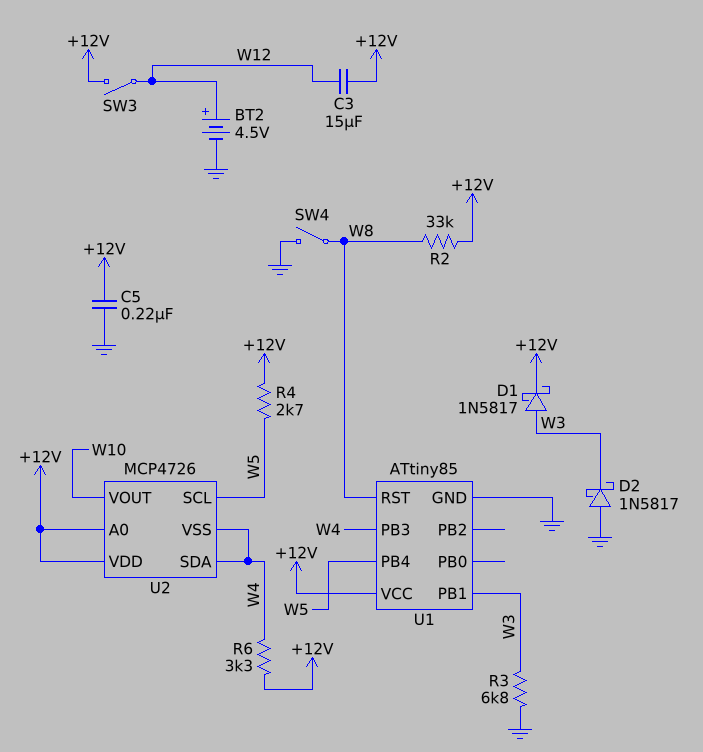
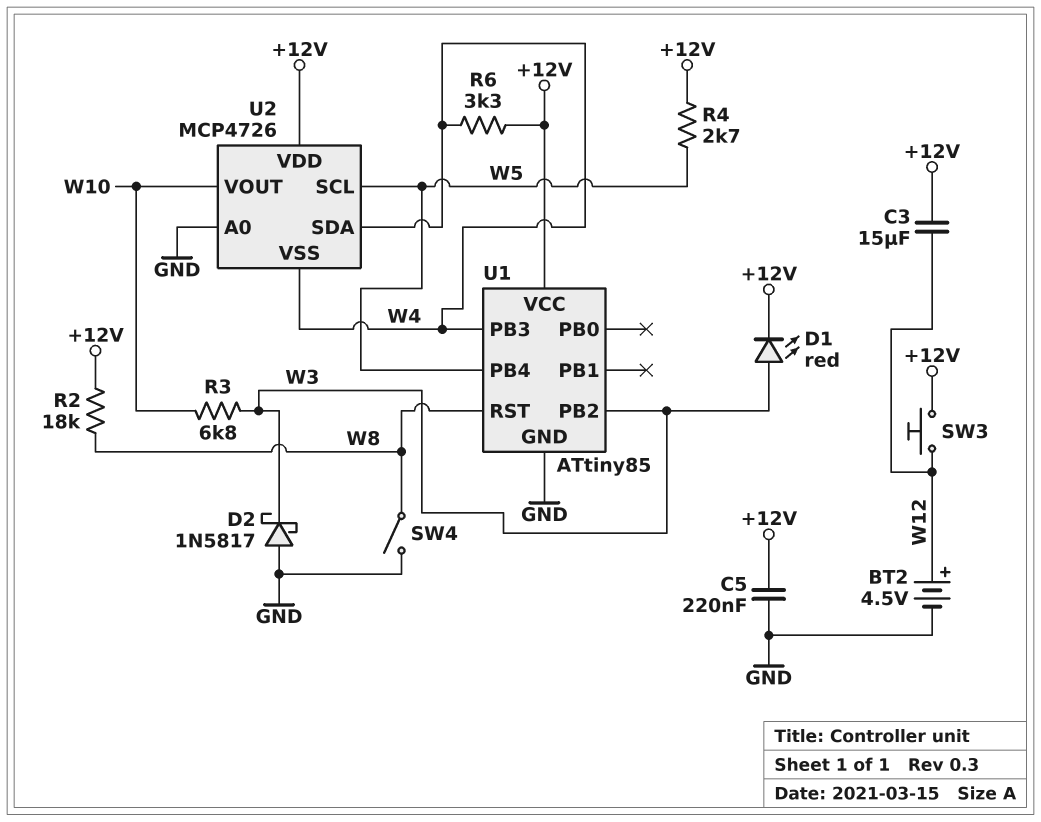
D1: schottky 1N5817 (A W3, K +12V) -> LED red (A W3, K +12V)
R2: 33k (+12V, W8) -> 18k (+12V, W8)
R3: 6.8k (GND, W3) -> 6.8k (W3, W10)
SW3: switch (+12V, W12) -> button (+12V, W12)
U1 pin PB1: W3 -> none
U1 pin PB2: none -> W3
U2 pin A0: +12V -> GND

